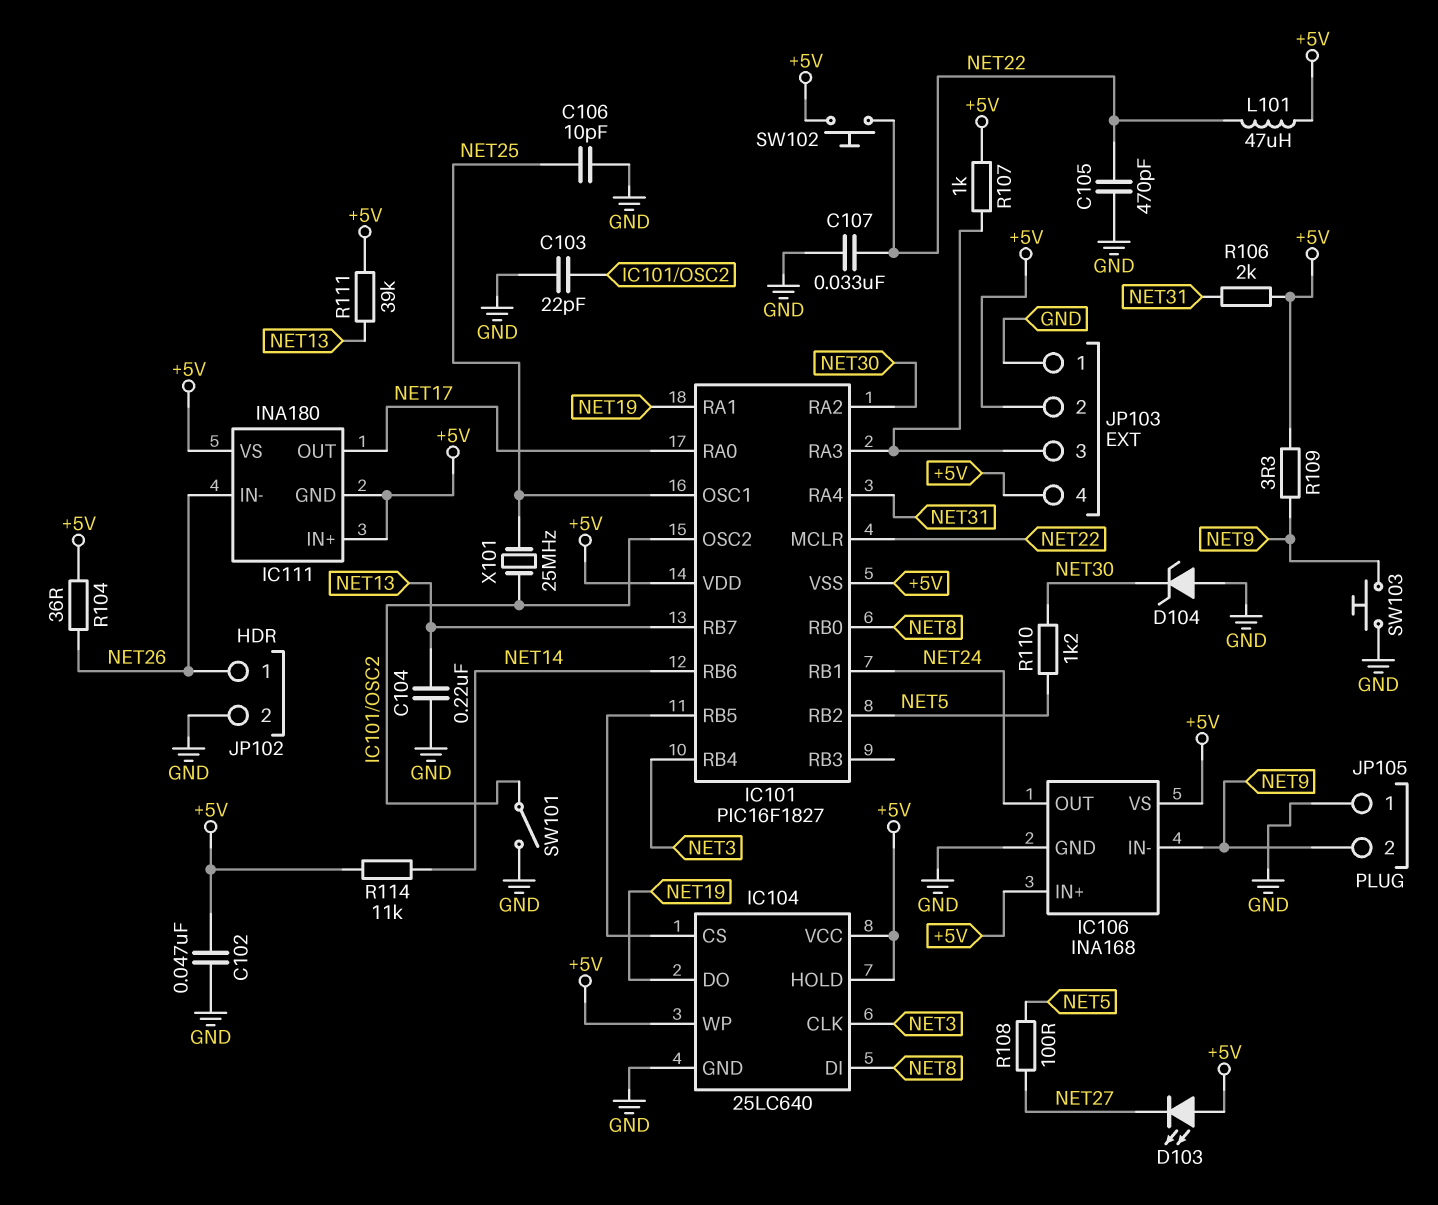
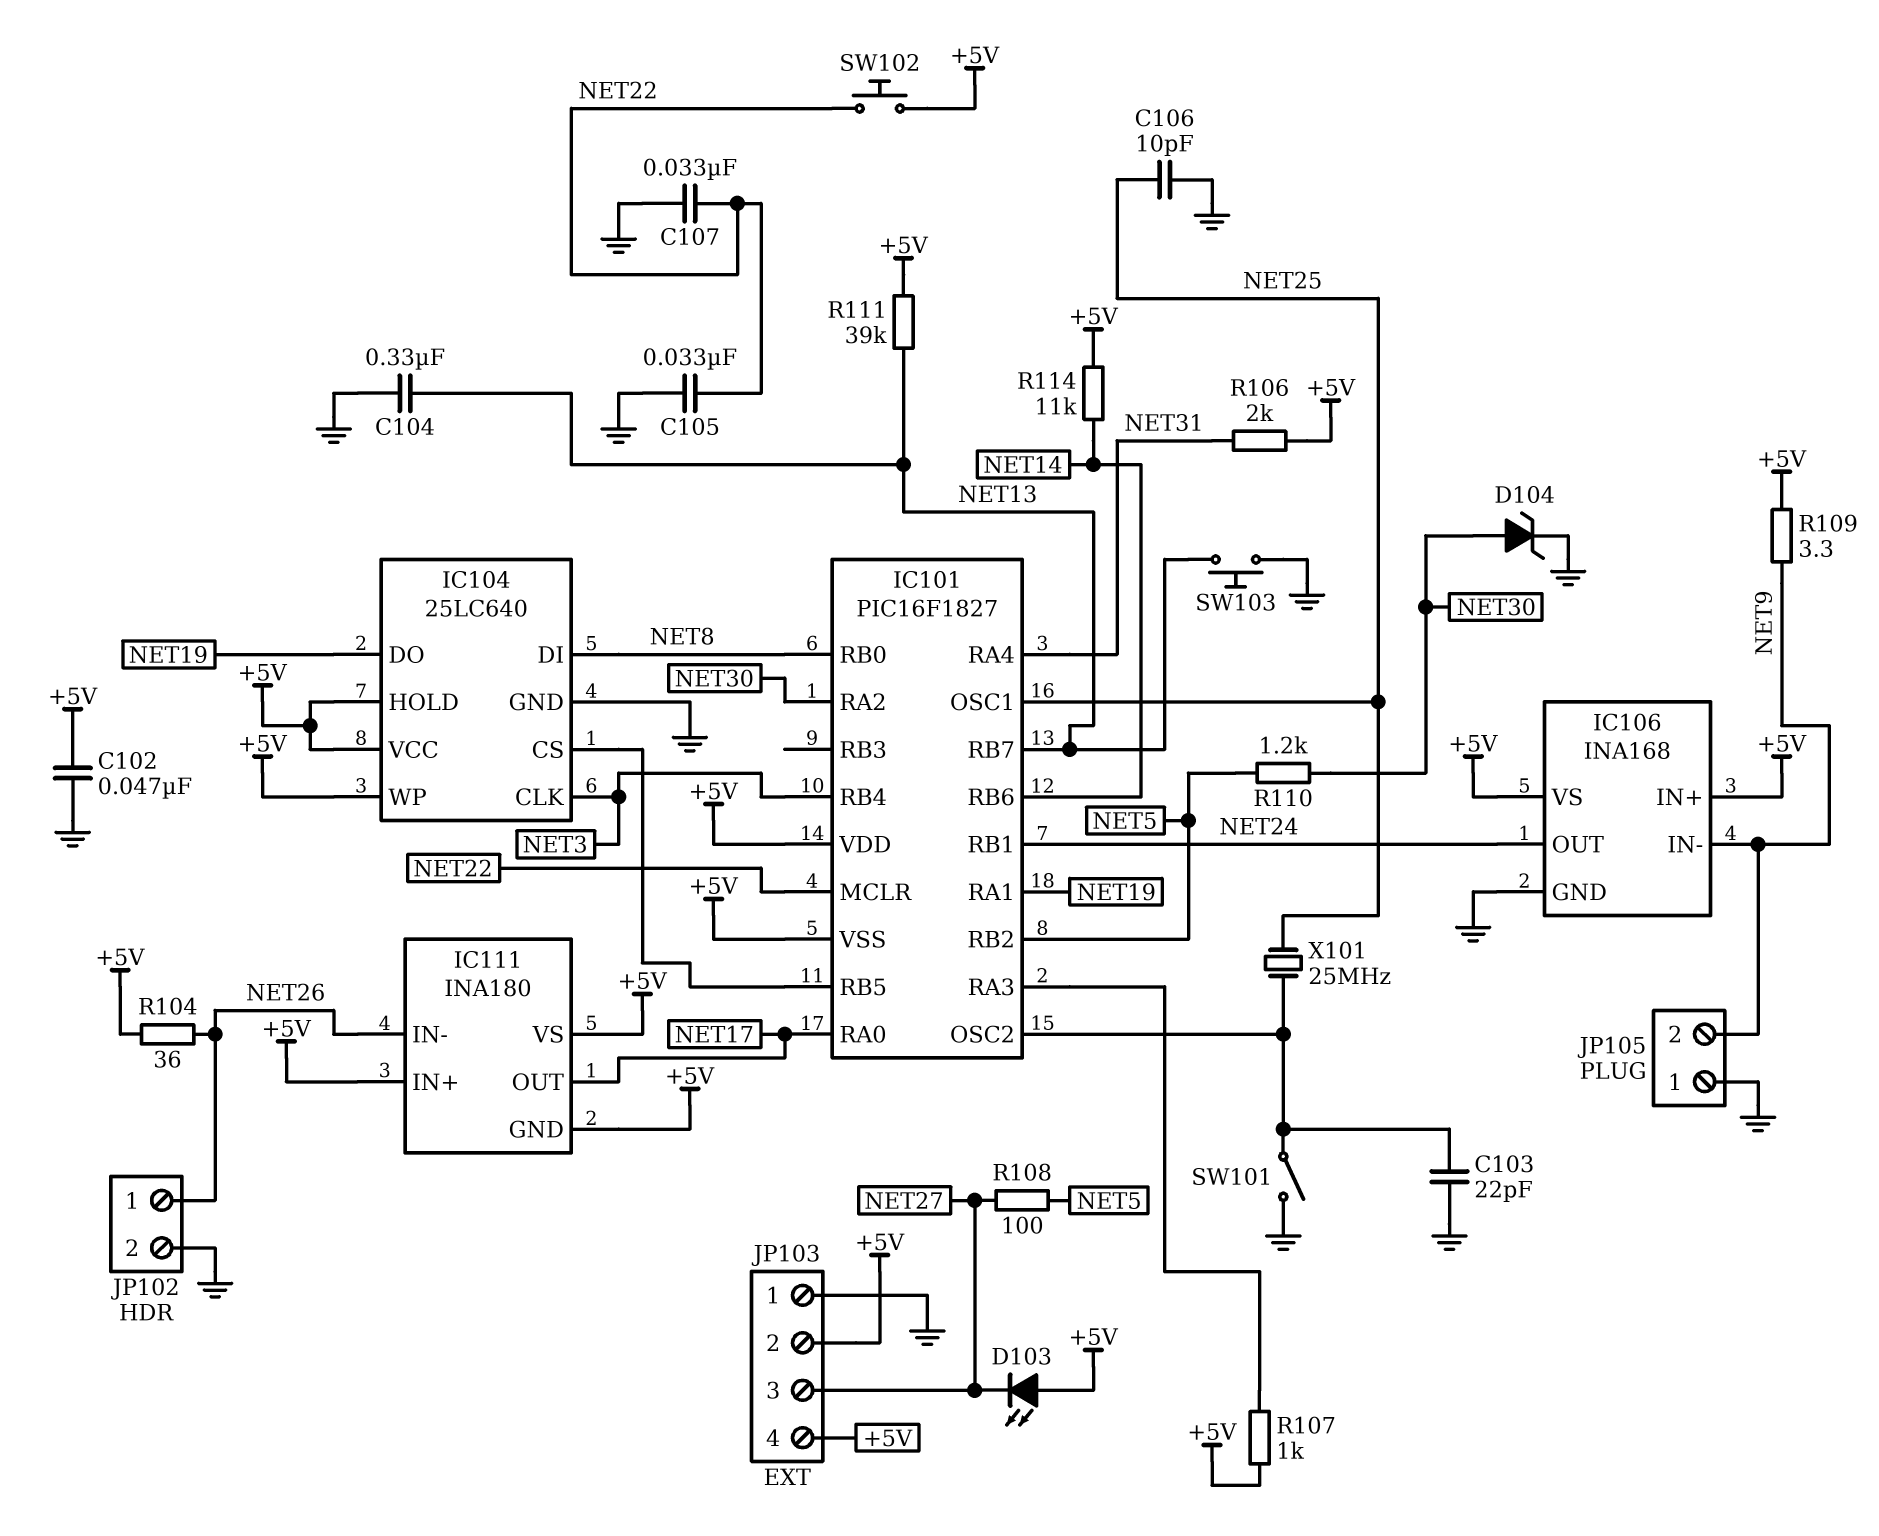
C104: 220nF (GND, NET13) -> 330nF (GND, NET13)
C105: 470pF (GND, NET22) -> 33nF (GND, NET22)
D104: zener (A GND, K NET30) -> zener (A NET30, K GND)
JP103 pin 3: IC101/RA3 -> NET27
L101: 47uH (+5V, NET22) -> none
SW103: button (GND, NET9) -> button (GND, NET13)

